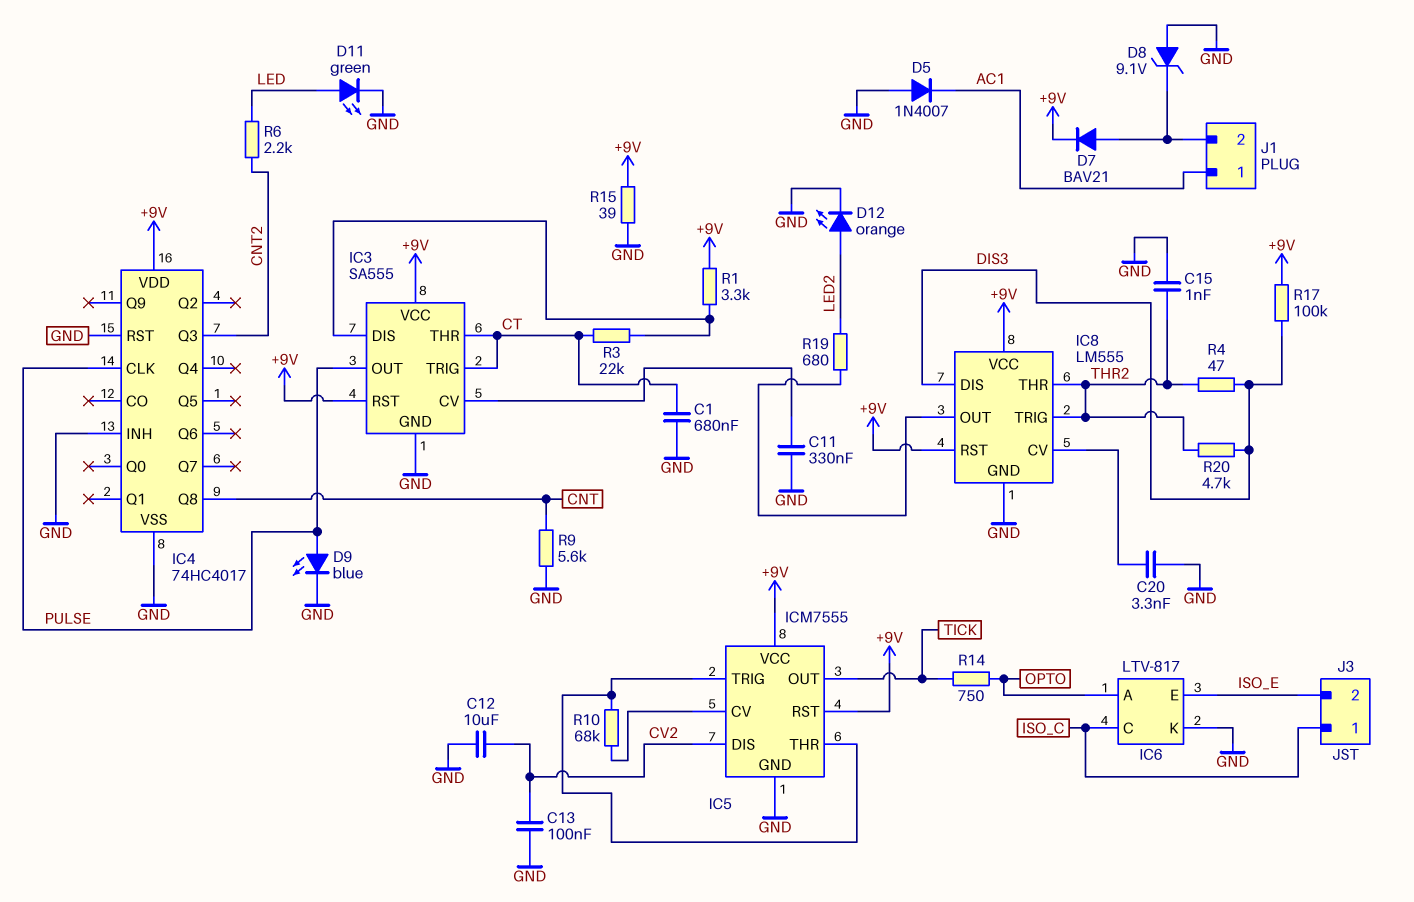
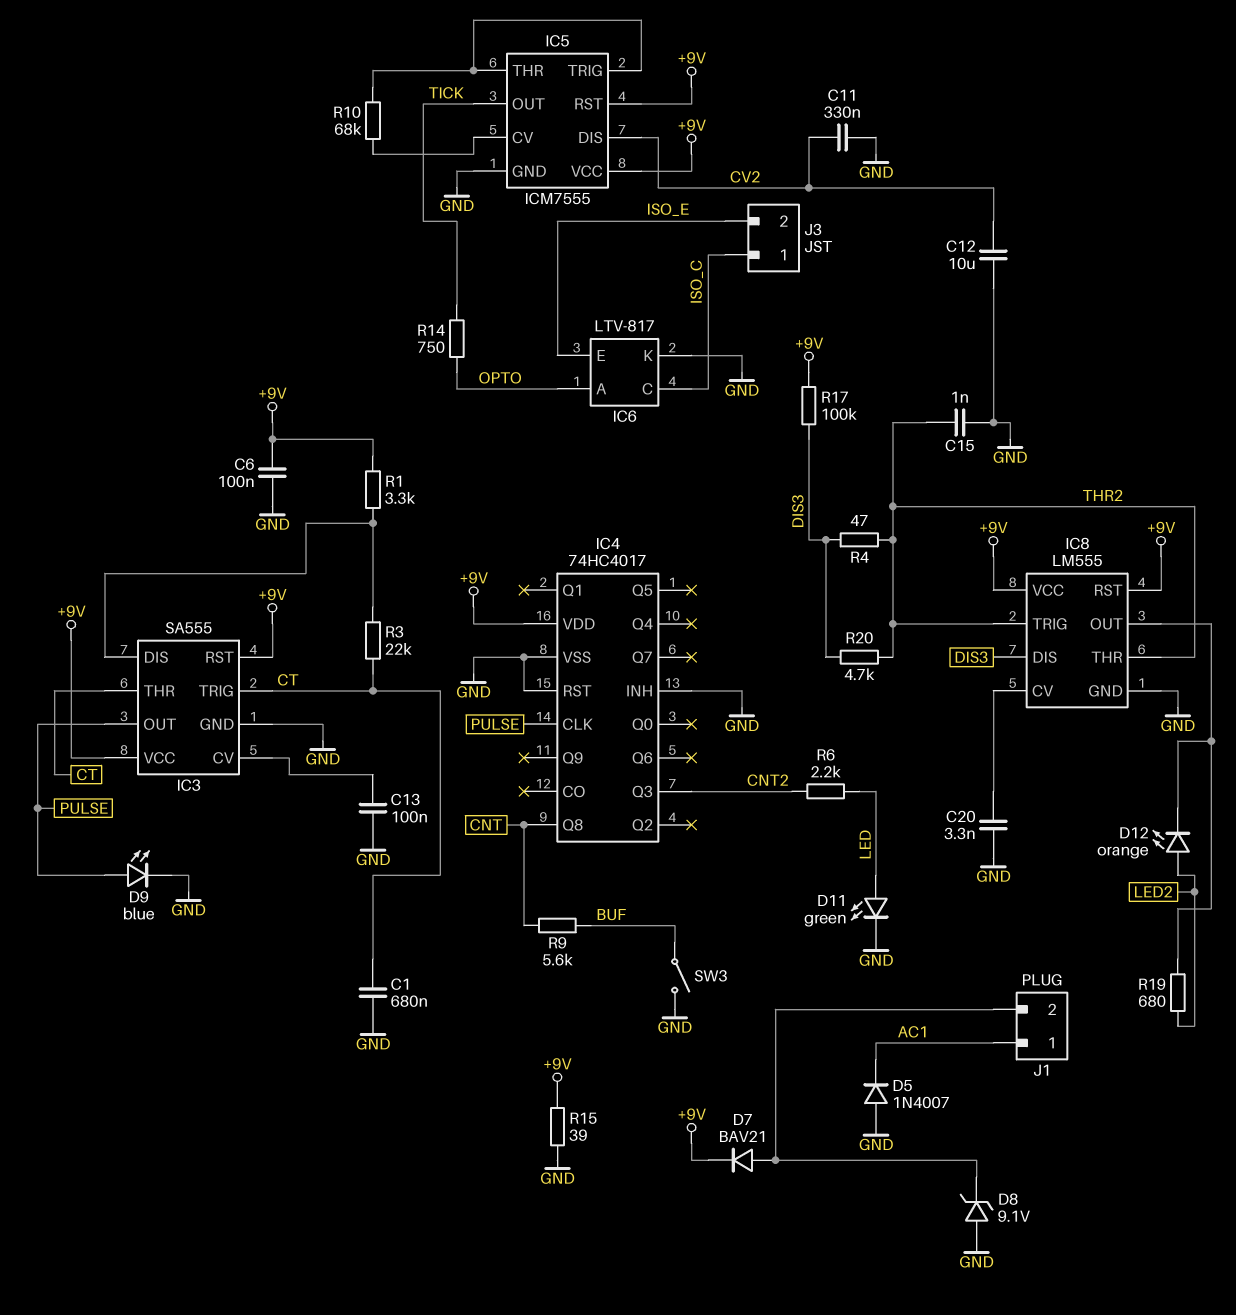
C6: none -> 100nF (+9V, GND)
C11: 330nF (GND, IC3/CV) -> 330nF (CV2, GND)
C13: 100nF (CV2, GND) -> 100nF (GND, IC3/CV)
D12: LED orange (A LED2, K GND) -> LED orange (A LED2, K IC8/OUT)
R9: 5.6k (CNT, GND) -> 5.6k (BUF, CNT)
SW3: none -> switch (BUF, GND)

